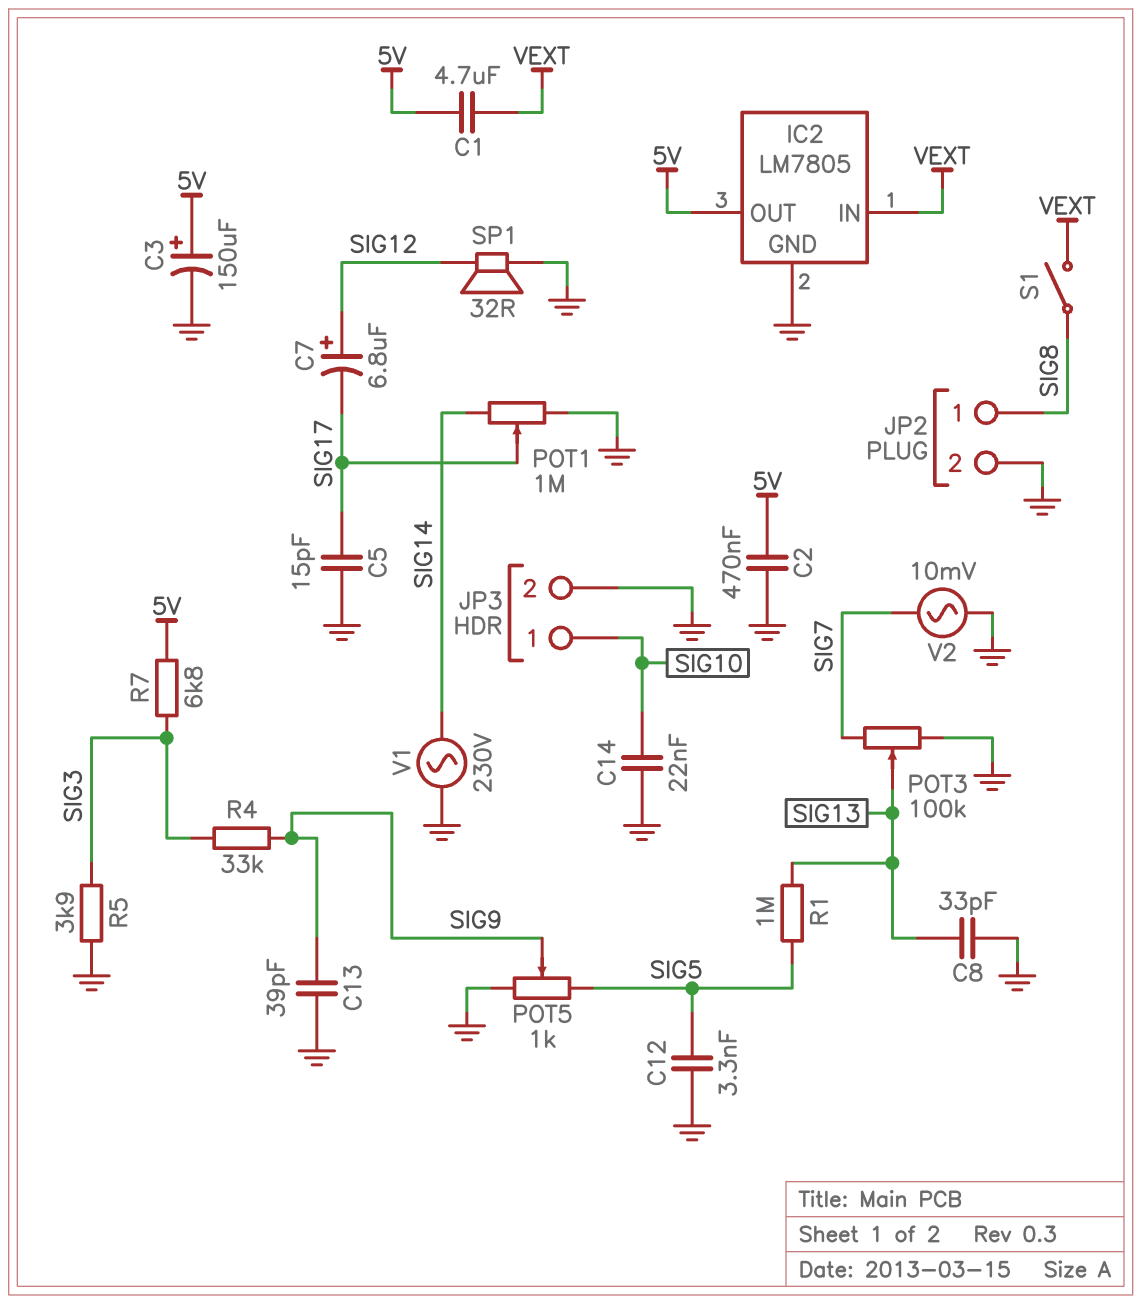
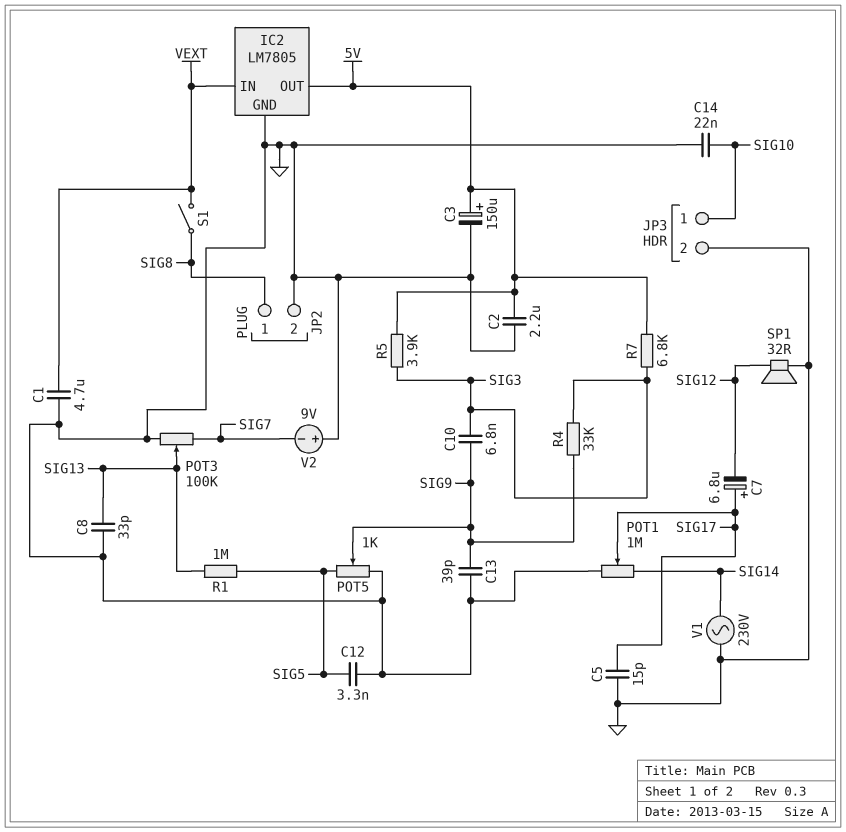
C1: 4.7uF (5V, VEXT) -> 4.7uF (GND, VEXT)
C2: 470nF (5V, GND) -> 2.2uF (5V, GND)
C7: 6.8uF (plus SIG12, minus SIG17) -> 6.8uF (plus SIG17, minus SIG12)
C10: none -> 6.8nF (SIG3, SIG9)
R5: 3.9k (GND, SIG3) -> 3.9k (5V, SIG3)
V2: AC 10mV (GND, SIG7) -> 9V (plus GND, minus SIG7)

